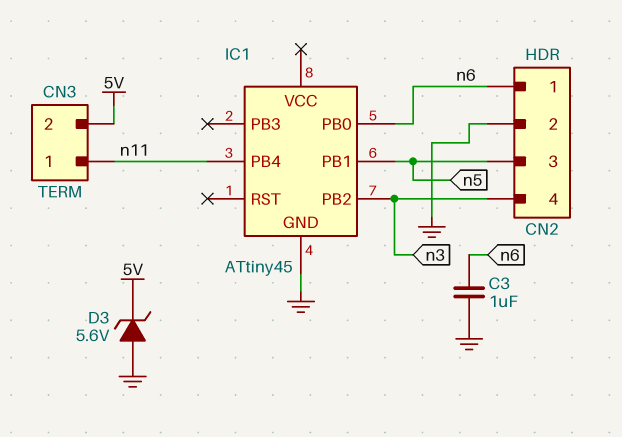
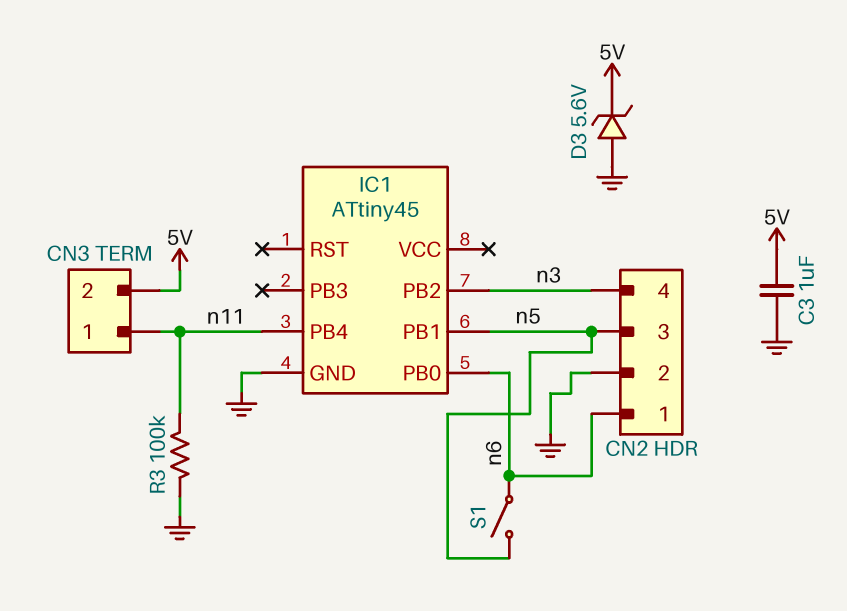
C3: 1uF (GND, n6) -> 1uF (5V, GND)
R3: none -> 100k (GND, n11)
S1: none -> switch (n5, n6)

